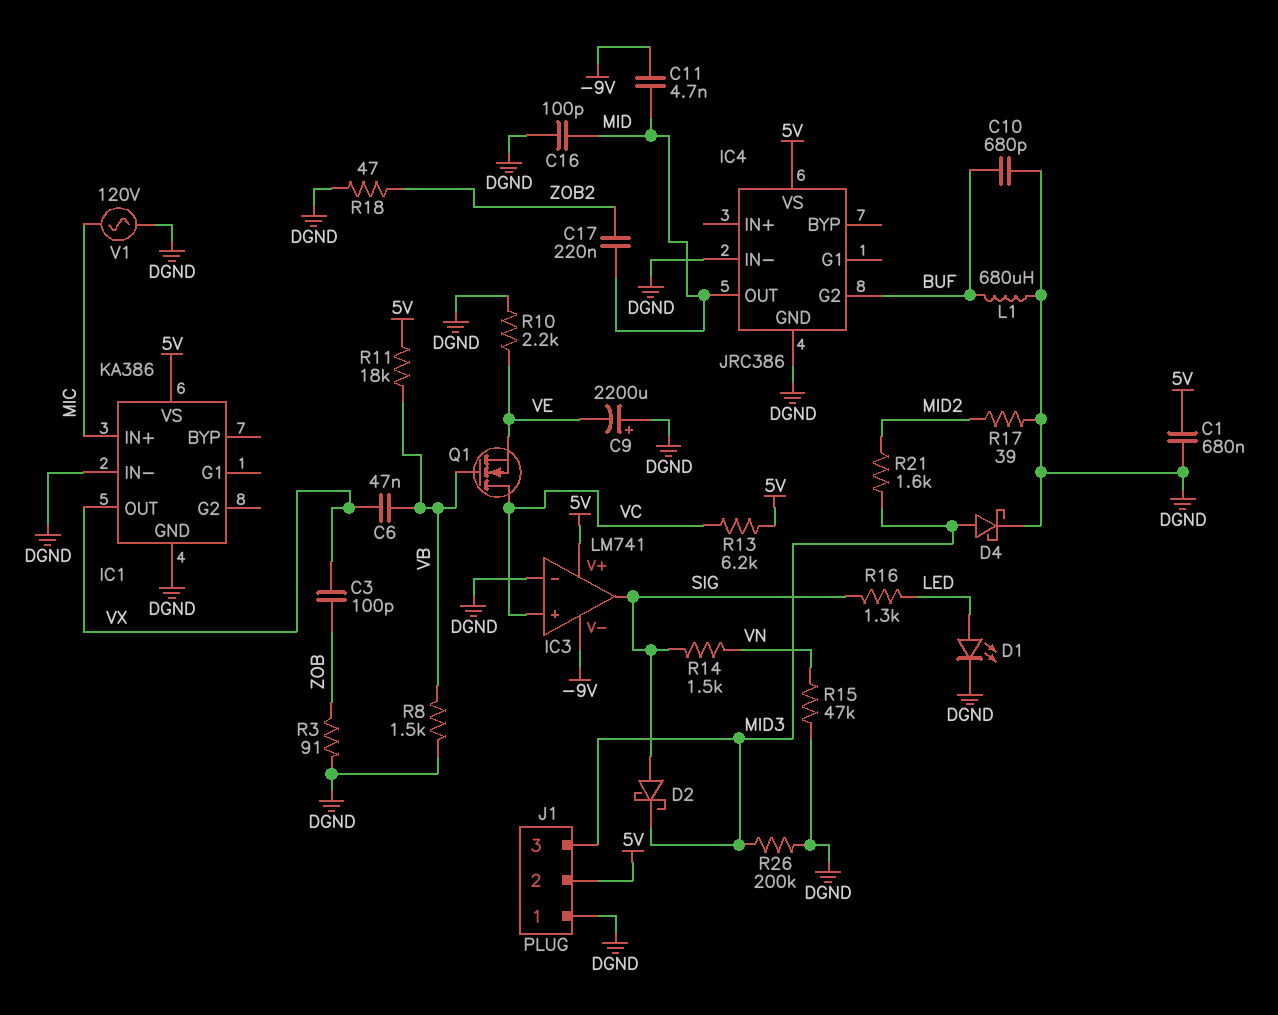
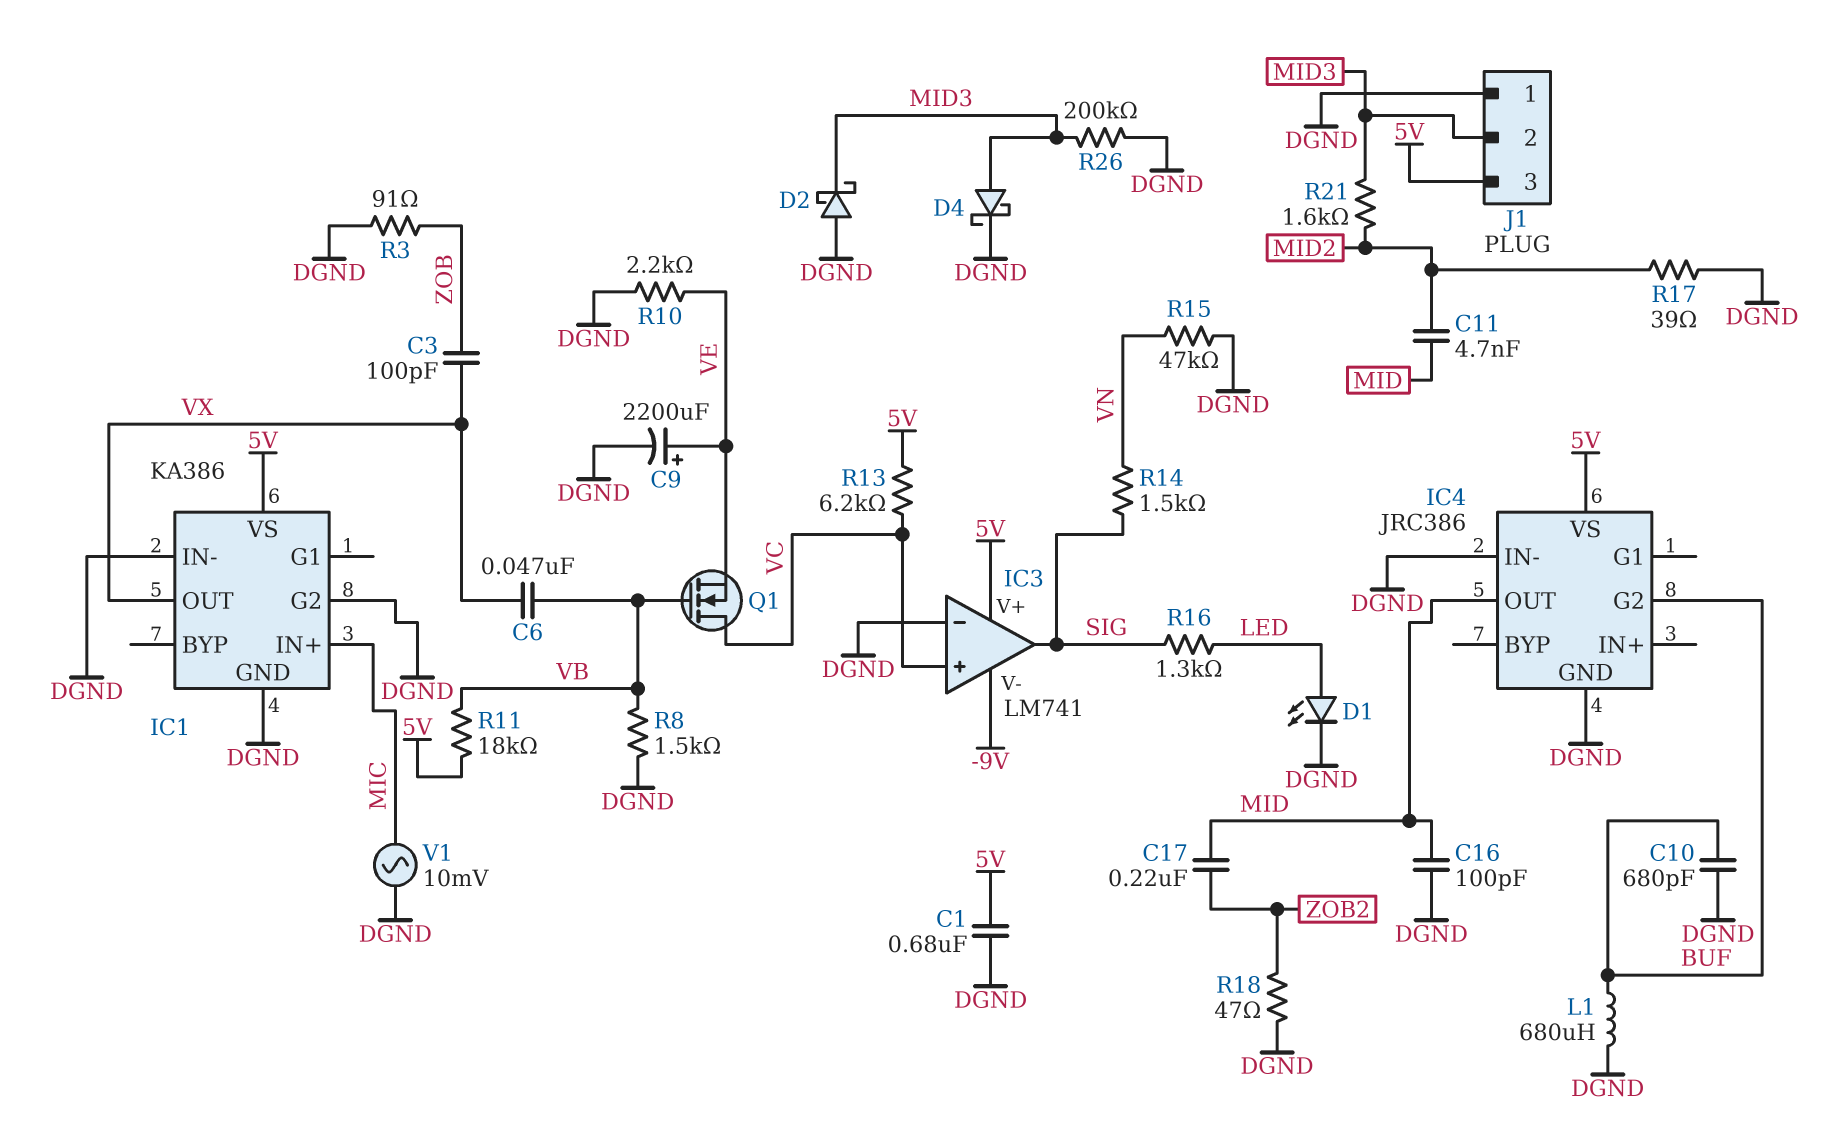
C9: 2200uF (plus DGND, minus VE) -> 2200uF (plus VE, minus DGND)
C11: 4.7nF (-9V, MID) -> 4.7nF (MID, MID2)
D2: schottky (A SIG, K MID3) -> schottky (A DGND, K MID3)
IC1 pin G2: none -> DGND
J1 pin 2: 5V -> MID3
J1 pin 3: MID3 -> 5V
V1: AC 120V (DGND, MIC) -> AC 10mV (DGND, MIC)

